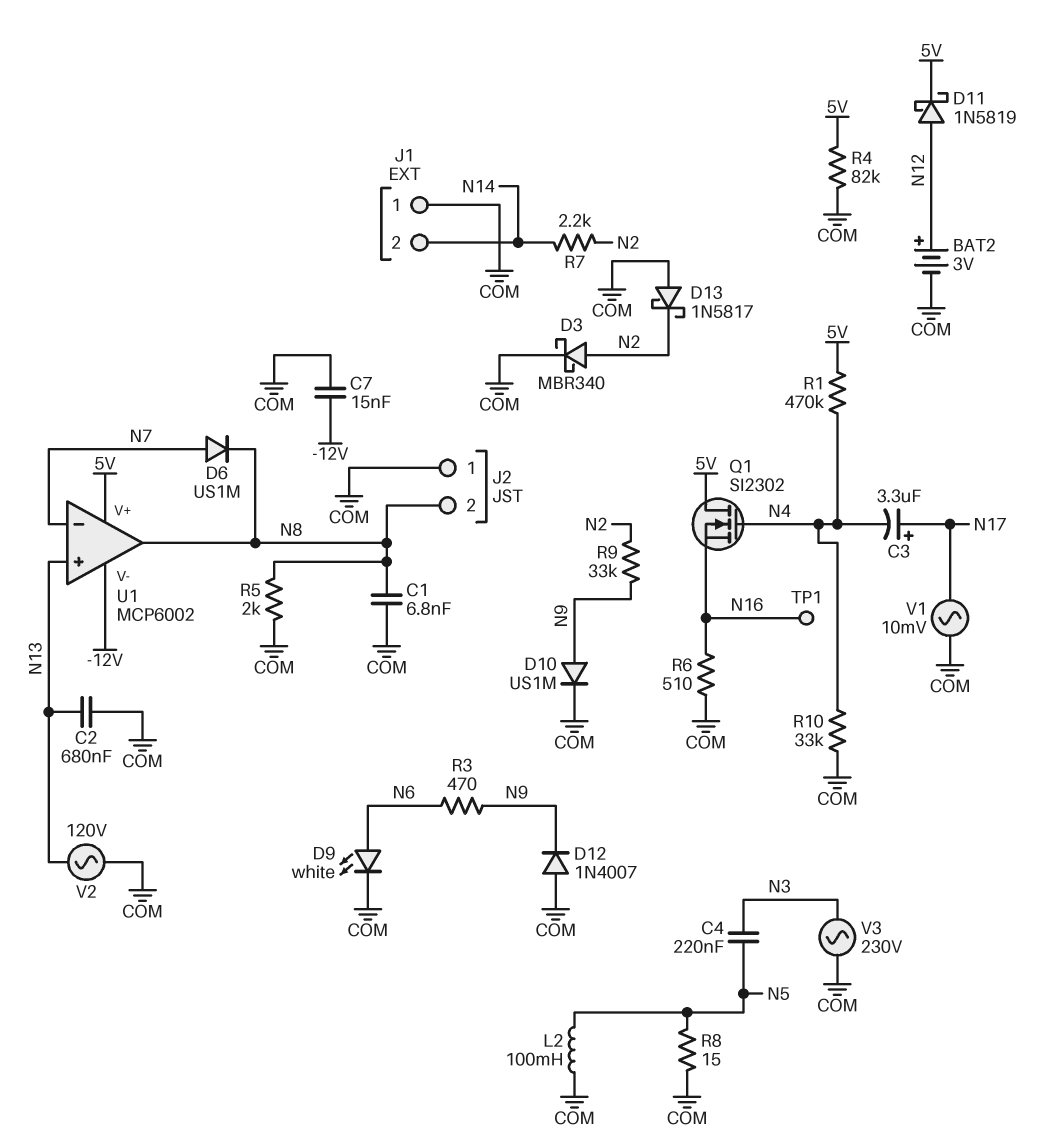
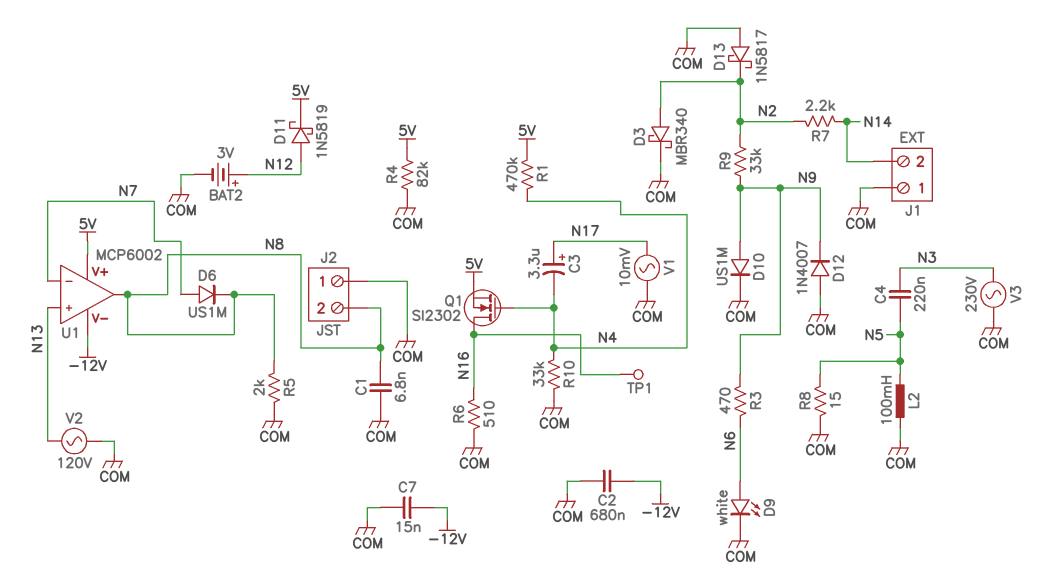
C2: 680nF (COM, N13) -> 680nF (-12V, COM)
Q1: NMOS SI2302 (G N4, D 5V, S N16) -> NMOS SI2302 (G N4, D N16, S 5V)

